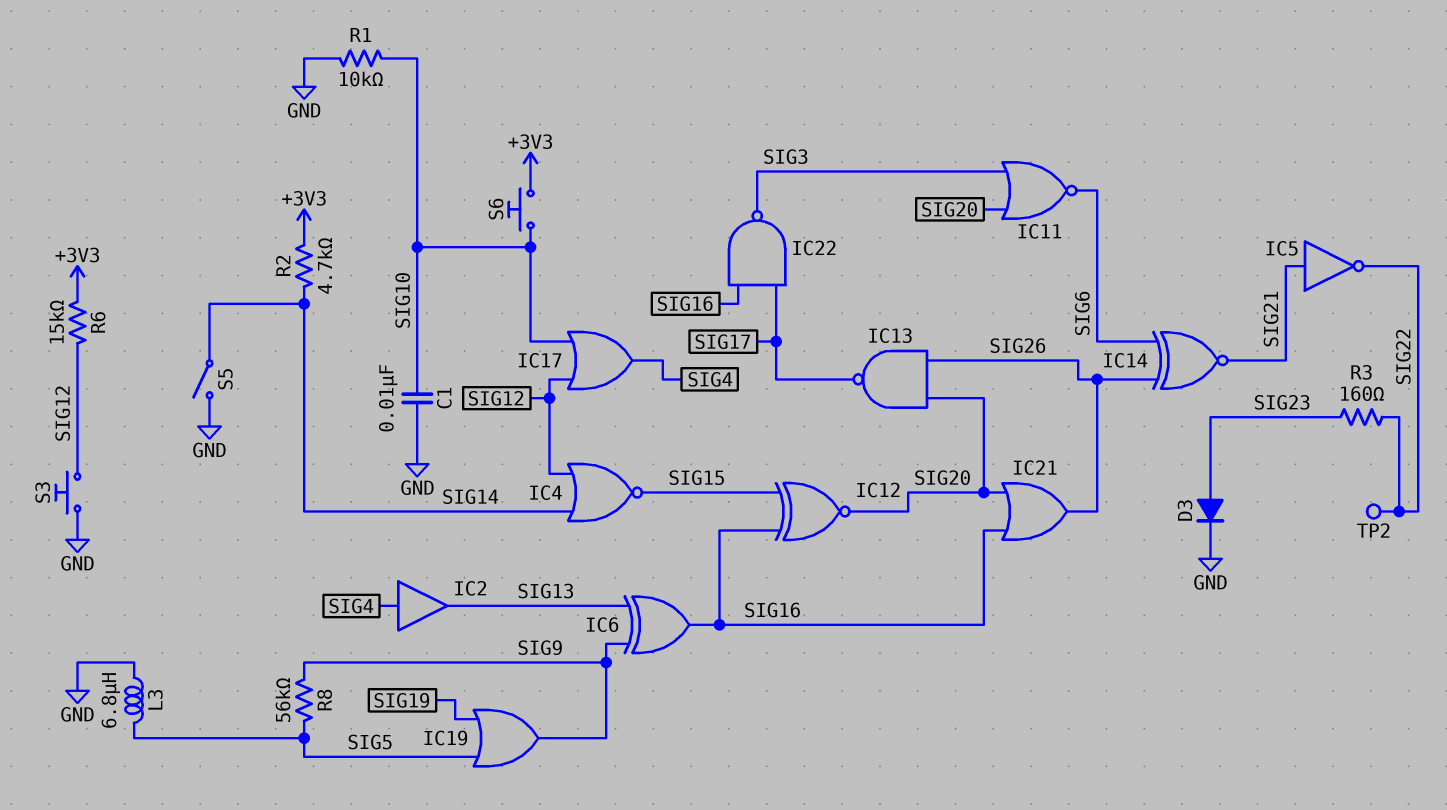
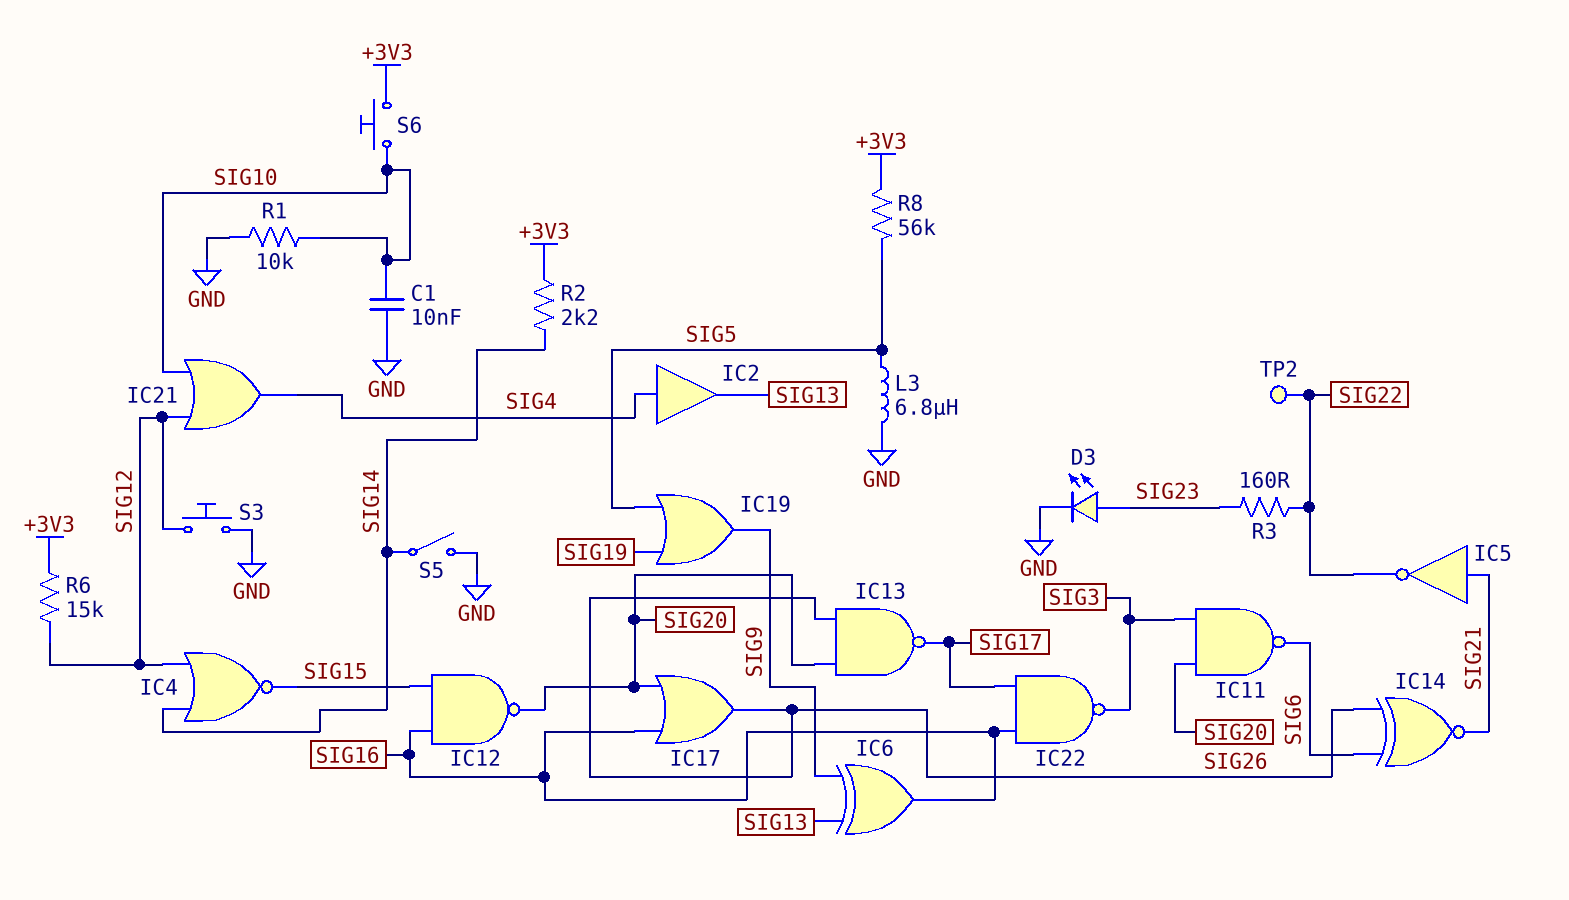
D3: diode (A SIG23, K GND) -> LED (A SIG23, K GND)
IC11: NOR (in SIG3, in SIG20, out SIG6) -> NAND (in SIG3, in SIG20, out SIG6)
IC12: XNOR (in SIG15, in SIG16, out SIG20) -> NAND (in SIG15, in SIG16, out SIG20)
IC17: OR (in SIG10, in SIG12, out SIG4) -> OR (in SIG16, in SIG20, out SIG26)
IC21: OR (in SIG16, in SIG20, out SIG26) -> OR (in SIG10, in SIG12, out SIG4)
R2: 4.7k (+3V3, SIG14) -> 2.2k (+3V3, SIG14)
R8: 56k (SIG5, SIG9) -> 56k (+3V3, SIG5)

